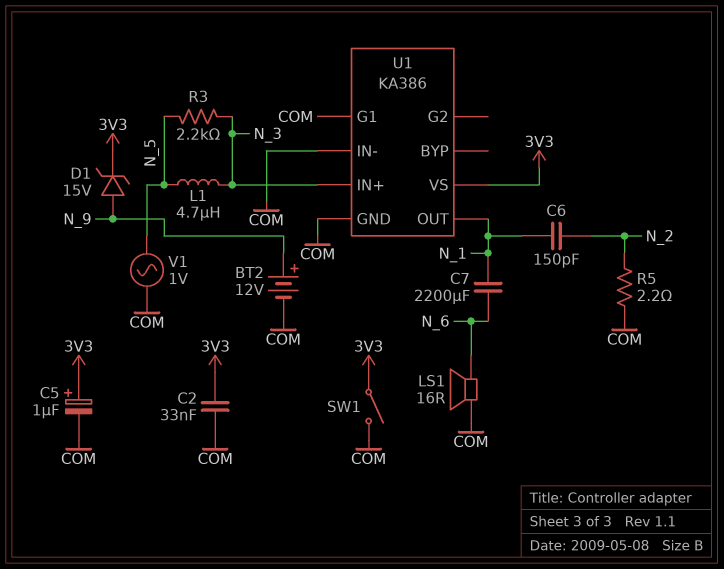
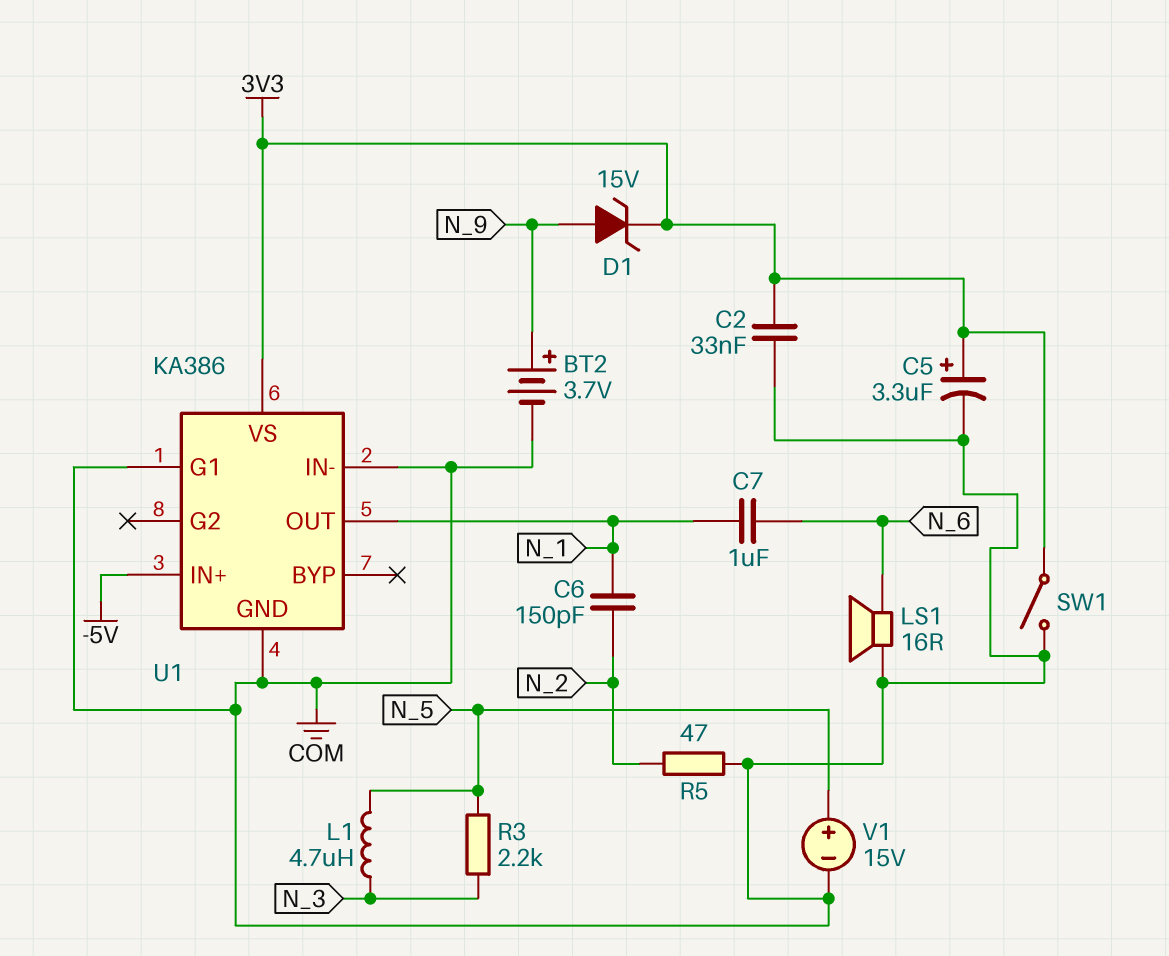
BT2: 12V (plus N_9, minus COM) -> 3.7V (plus N_9, minus COM)
C5: 1uF (plus 3V3, minus COM) -> 3.3uF (plus 3V3, minus COM)
C7: 2200uF (N_1, N_6) -> 1uF (N_1, N_6)
R5: 2.2 (COM, N_2) -> 47 (COM, N_2)
U1 pin IN+: N_3 -> -5V
V1: AC 1V (COM, N_5) -> 15V (plus N_5, minus COM)

